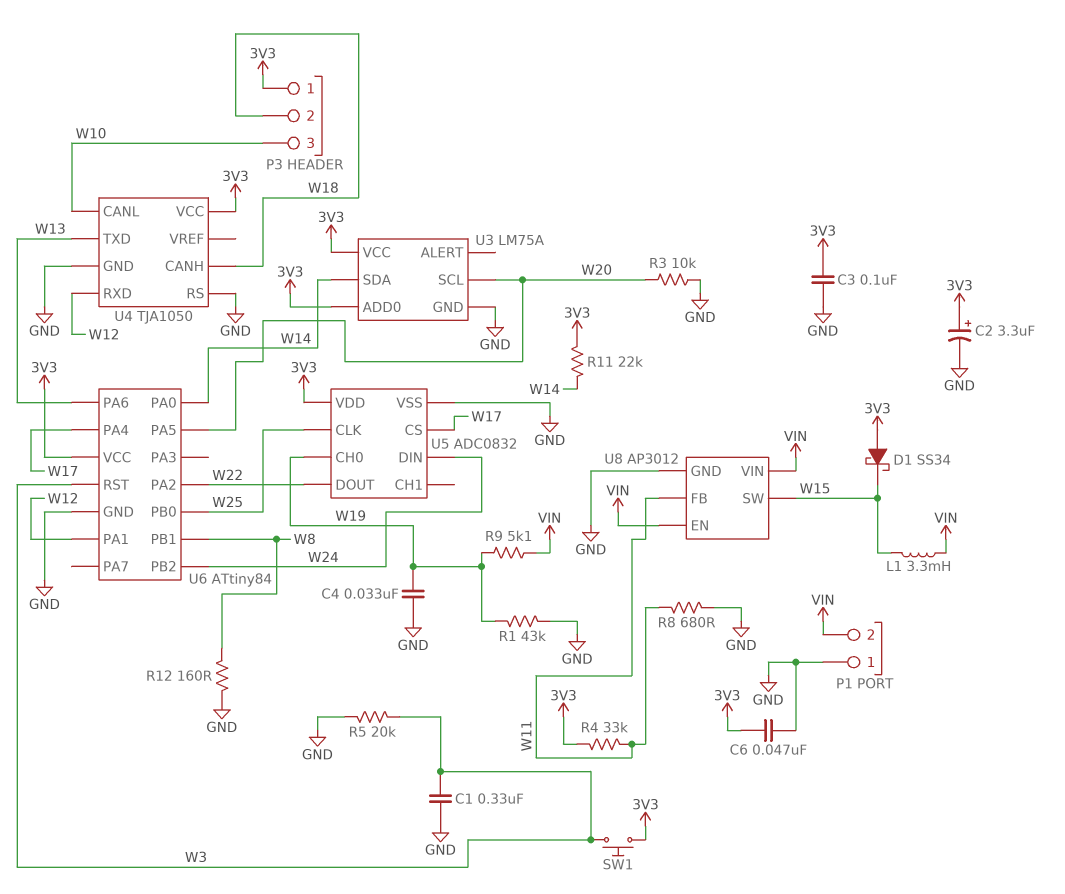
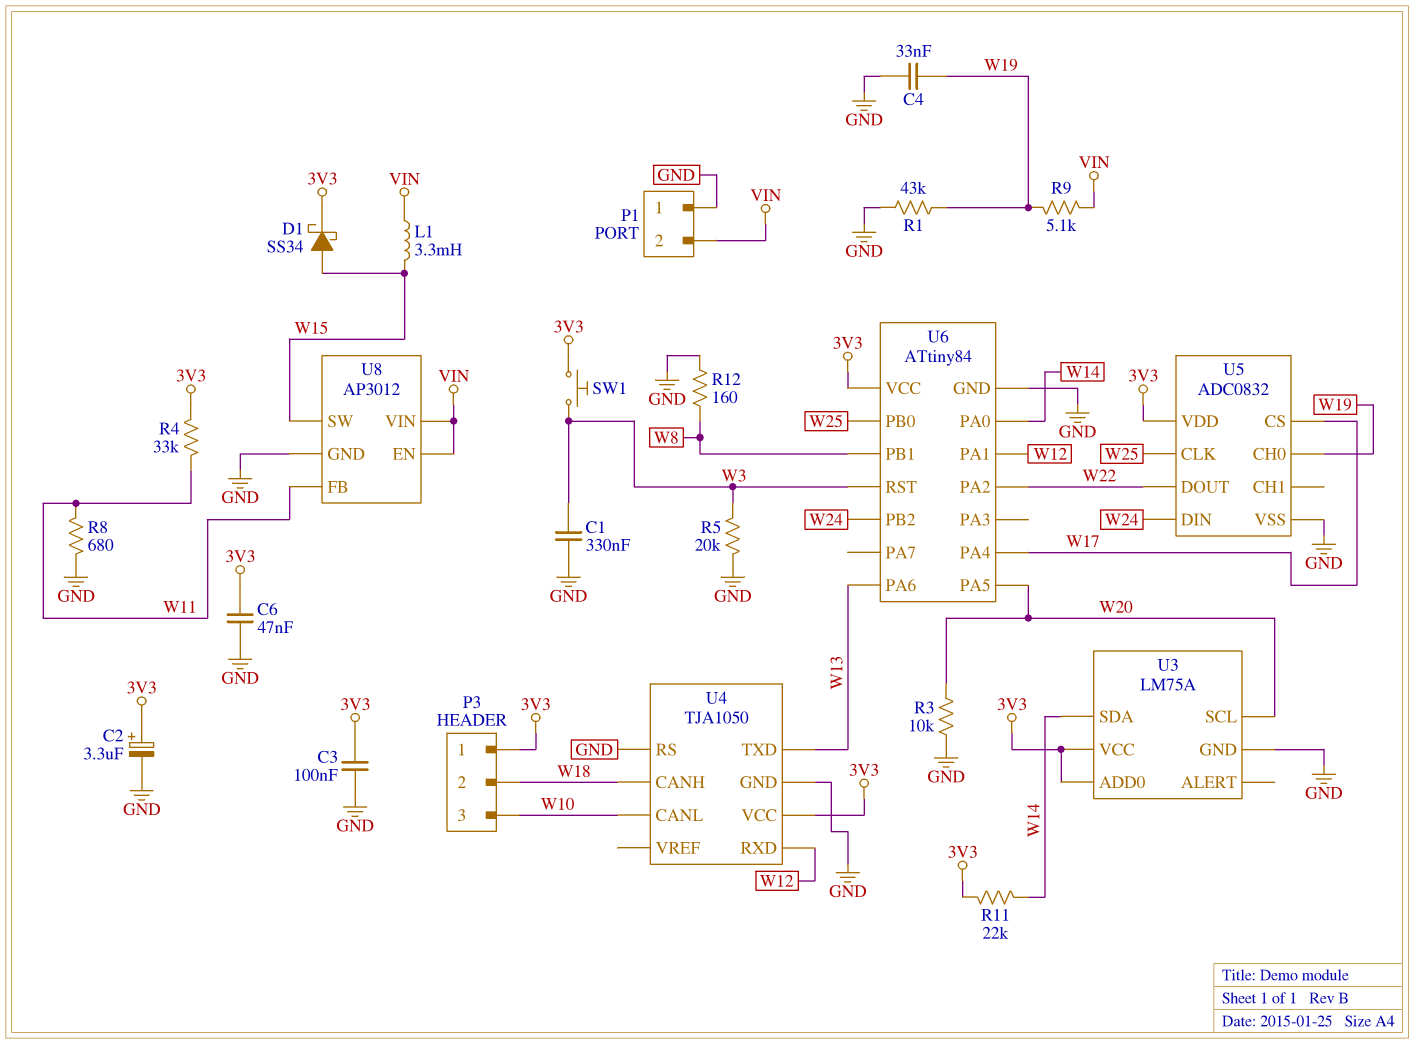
D1: schottky SS34 (A 3V3, K W15) -> schottky SS34 (A W15, K 3V3)

